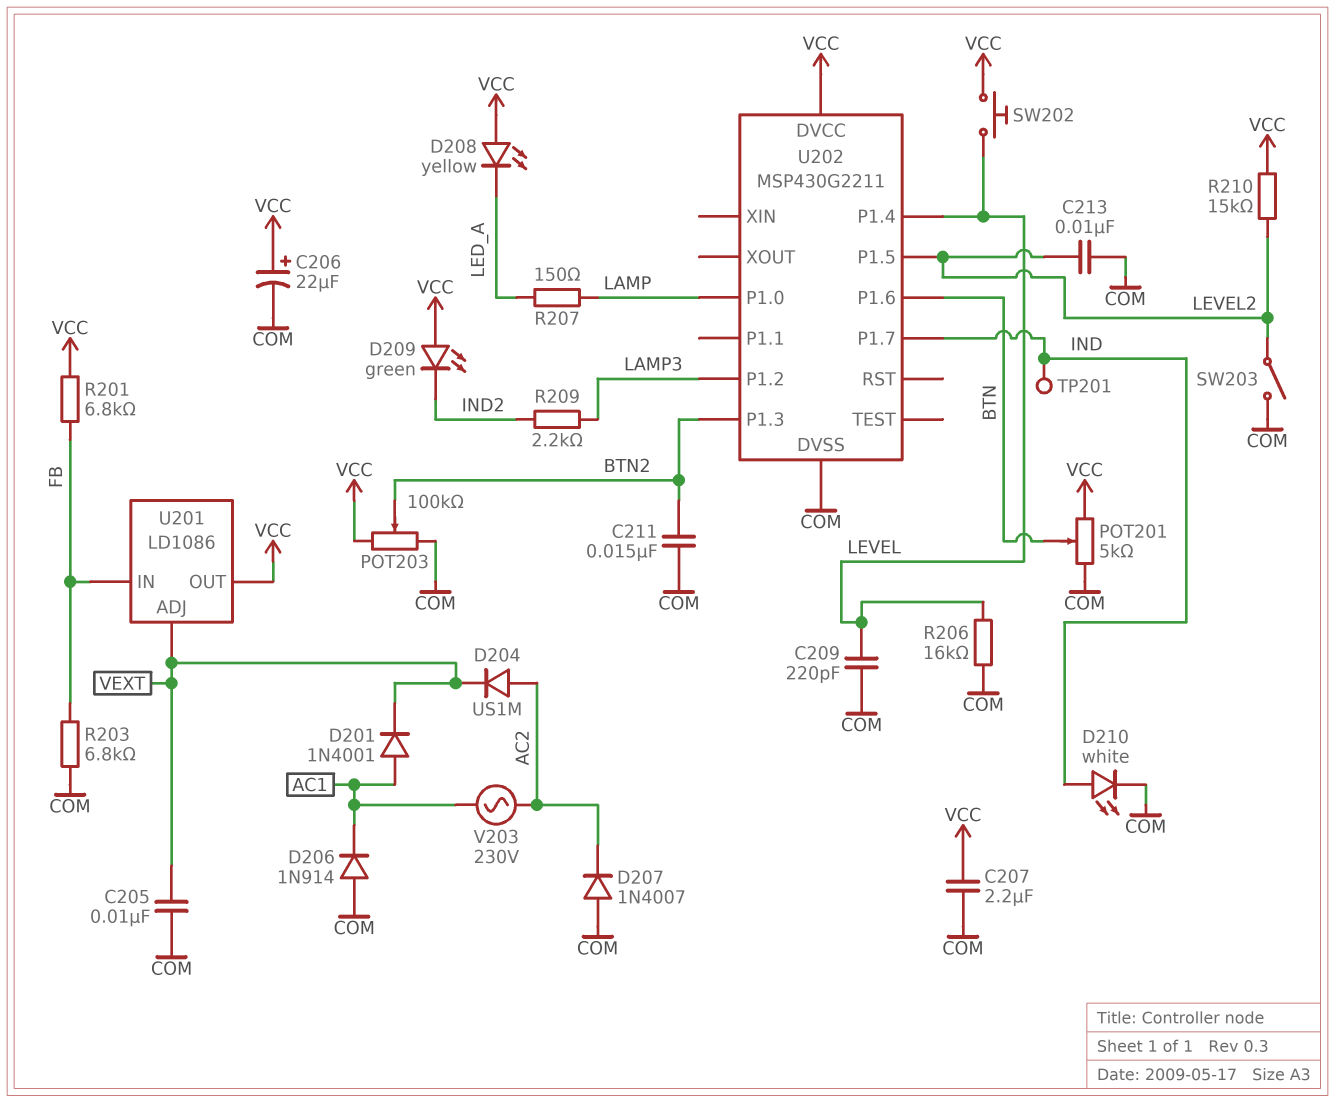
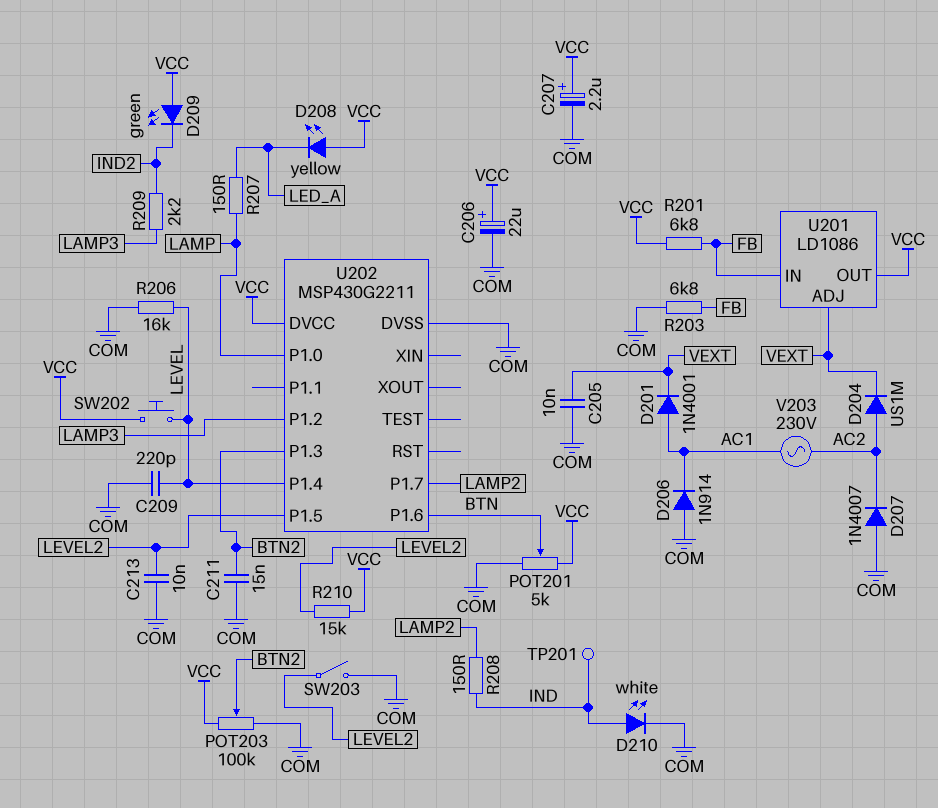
C207: 2.2uF (COM, VCC) -> 2.2uF (plus VCC, minus COM)
R208: none -> 150 (IND, LAMP2)
U202 pin P1.7: IND -> LAMP2

